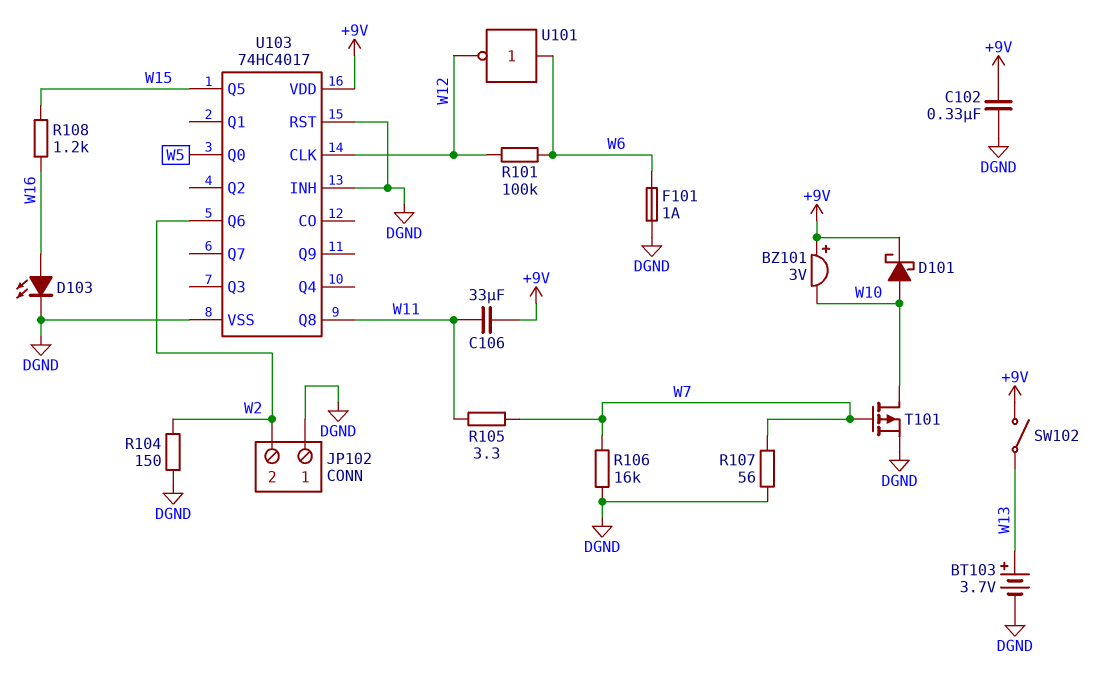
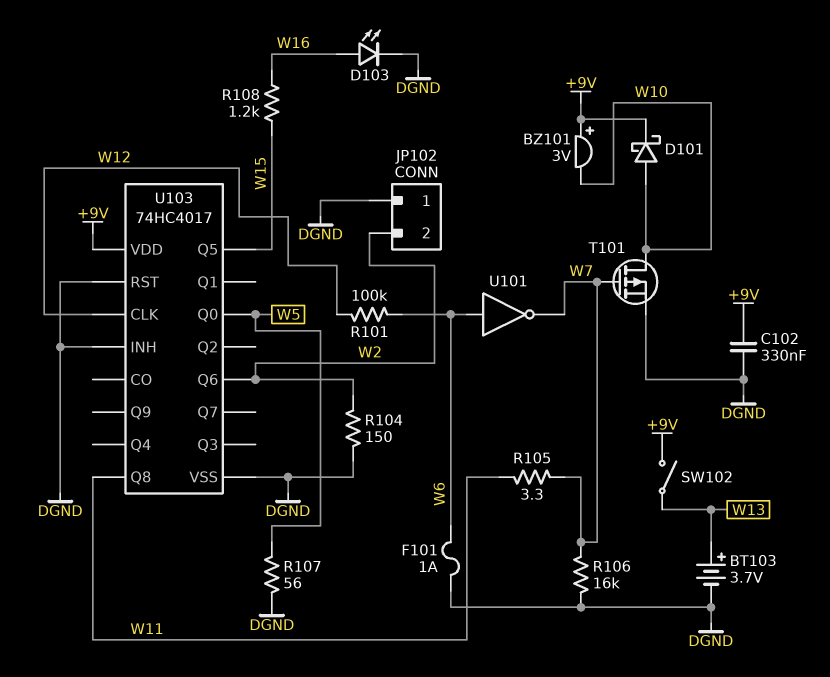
C106: 33uF (+9V, W11) -> none
R107: 56 (DGND, W7) -> 56 (DGND, W5)
U101: NOT (in W6, out W12) -> NOT (in W6, out W7)

